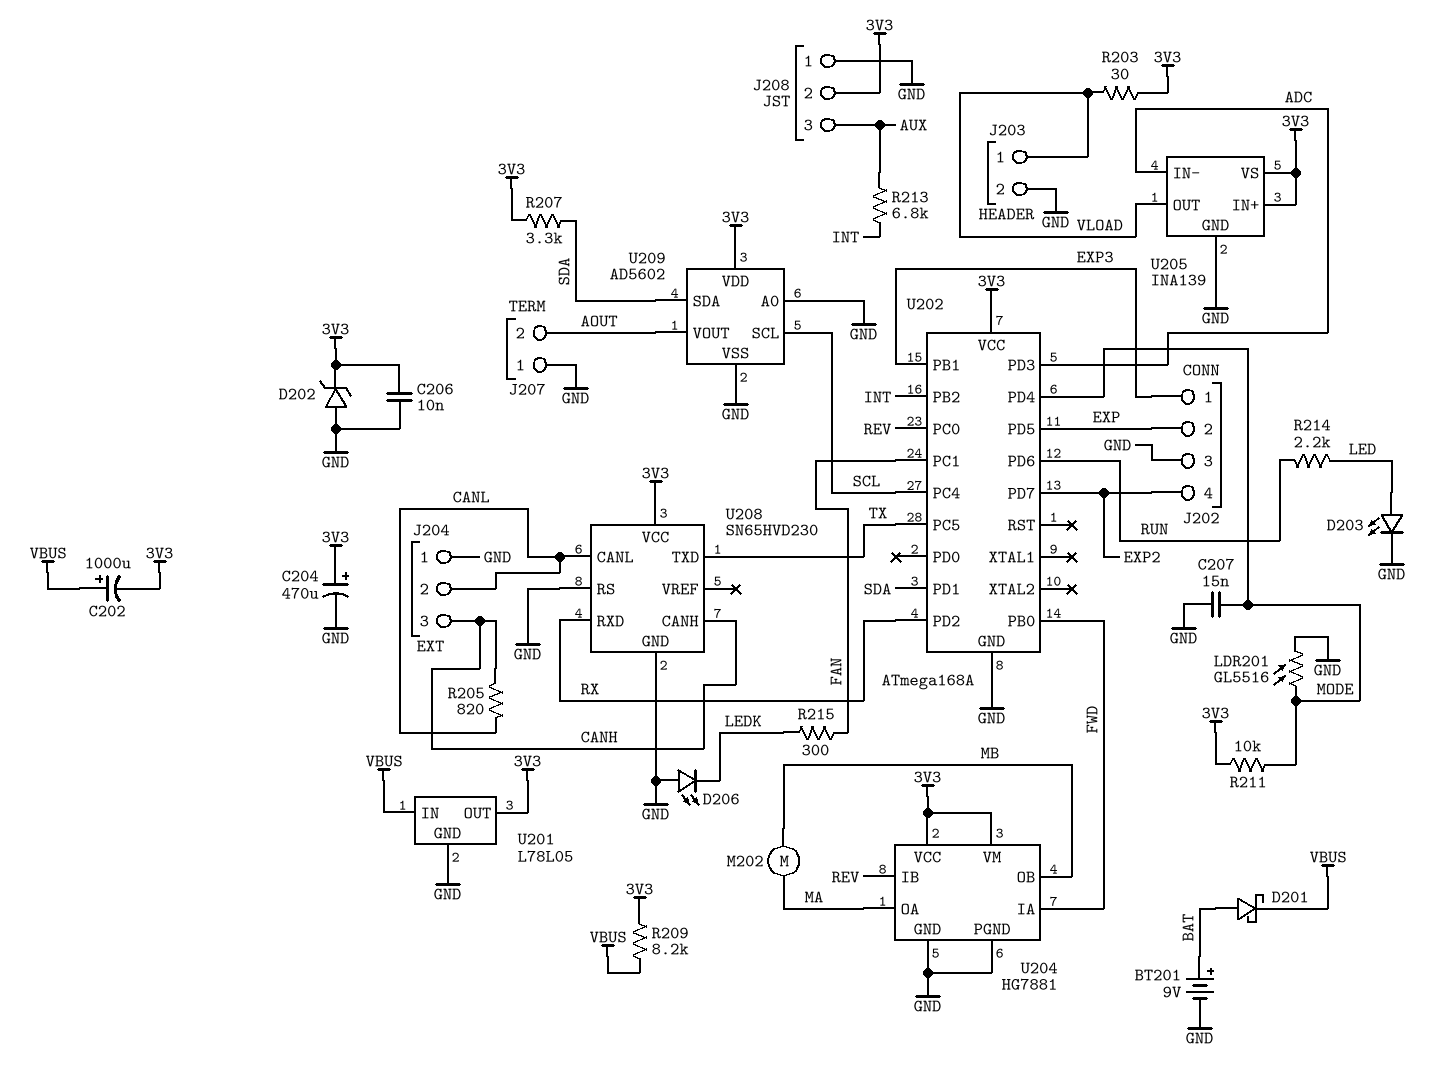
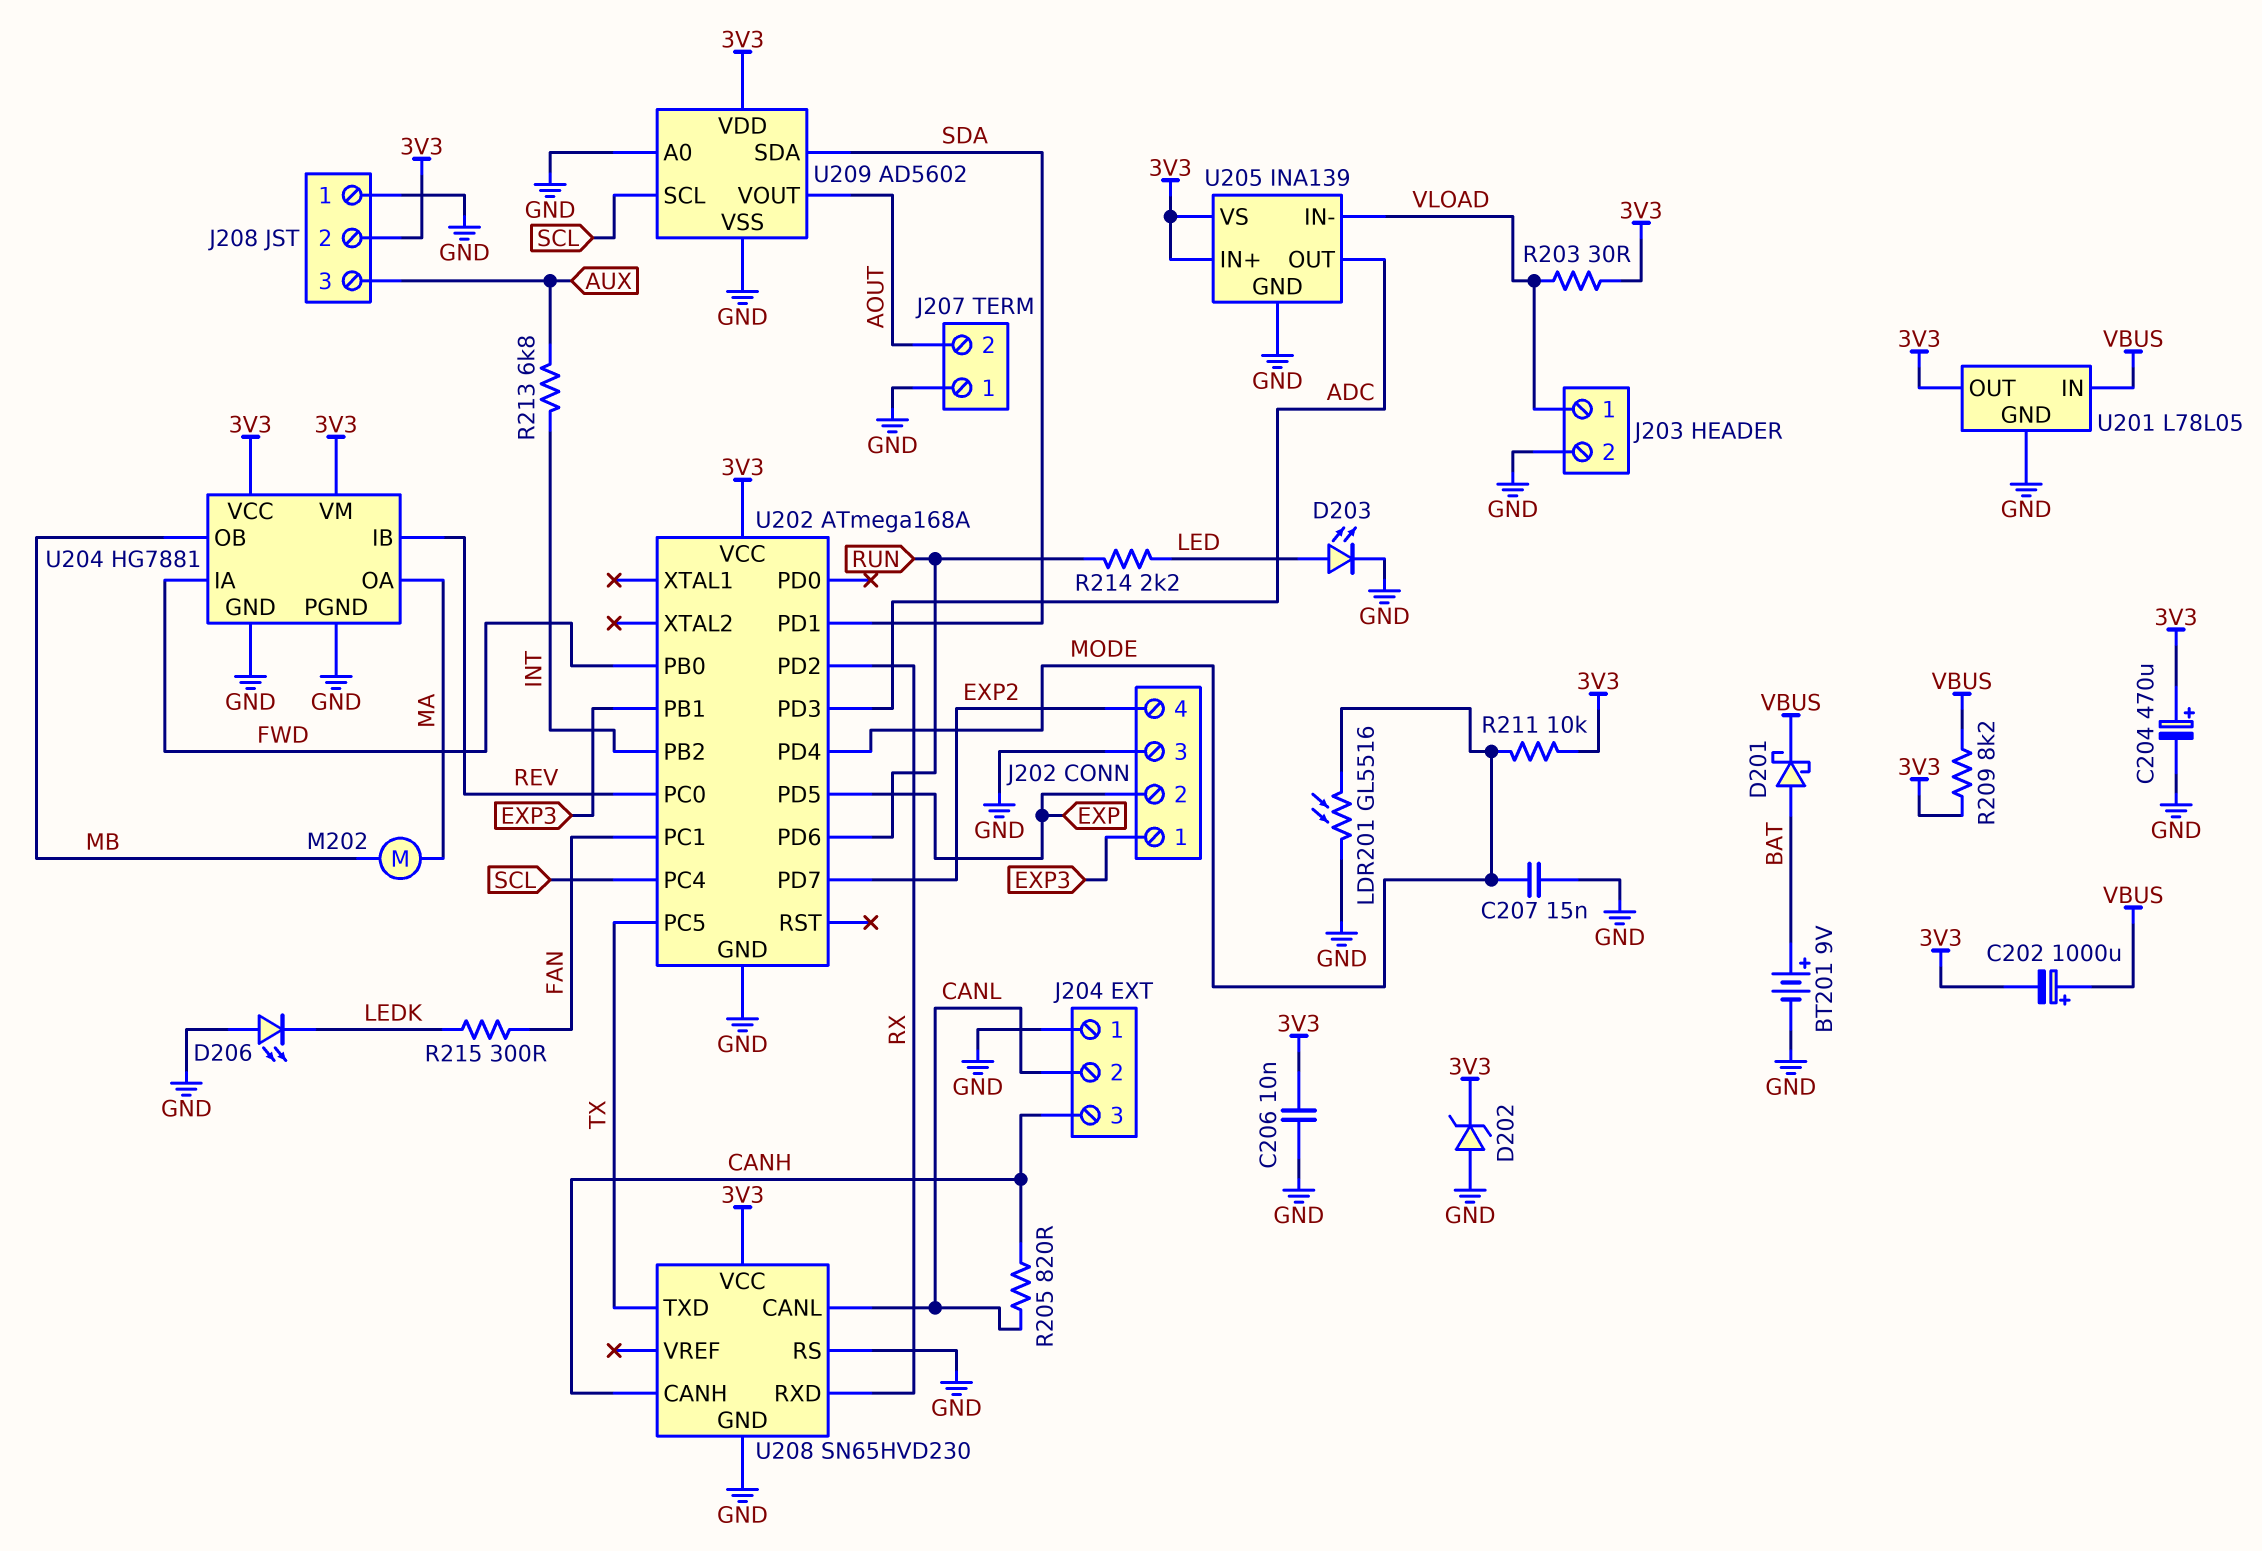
R207: 3.3k (3V3, SDA) -> none
U205 pin IN-: ADC -> VLOAD
U205 pin OUT: VLOAD -> ADC

